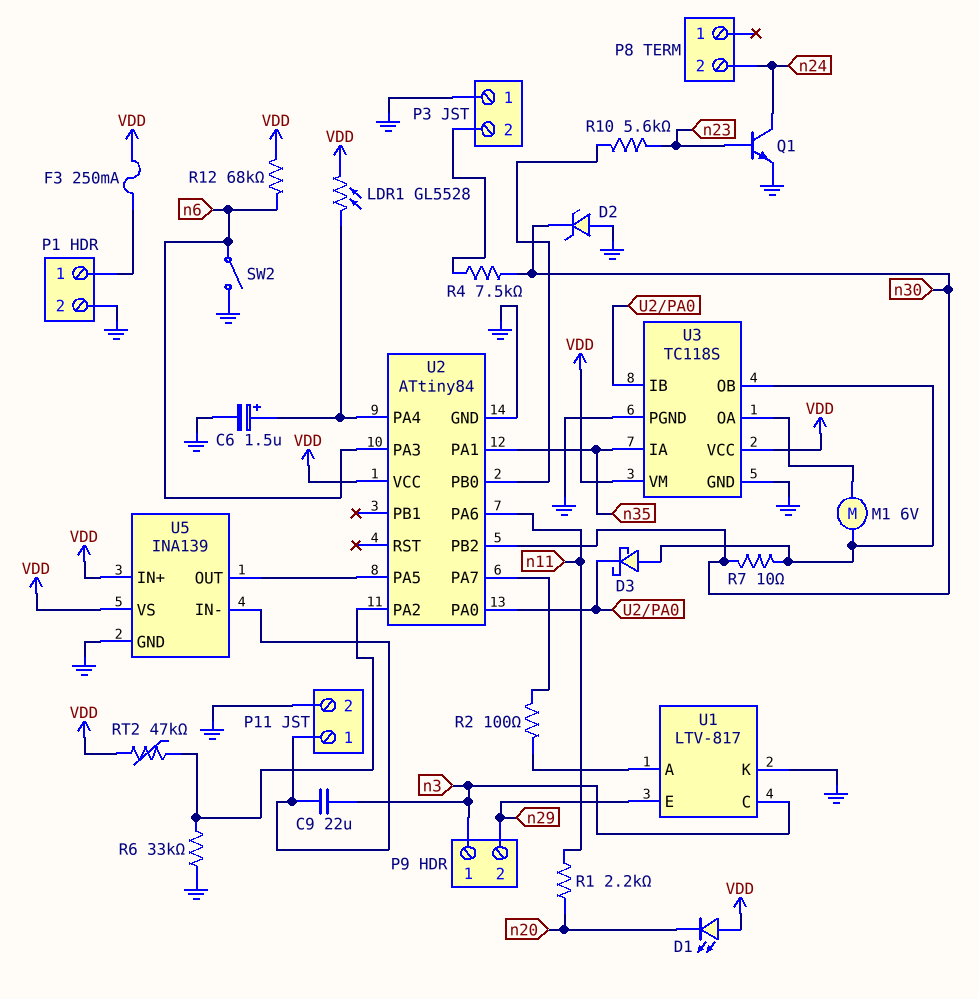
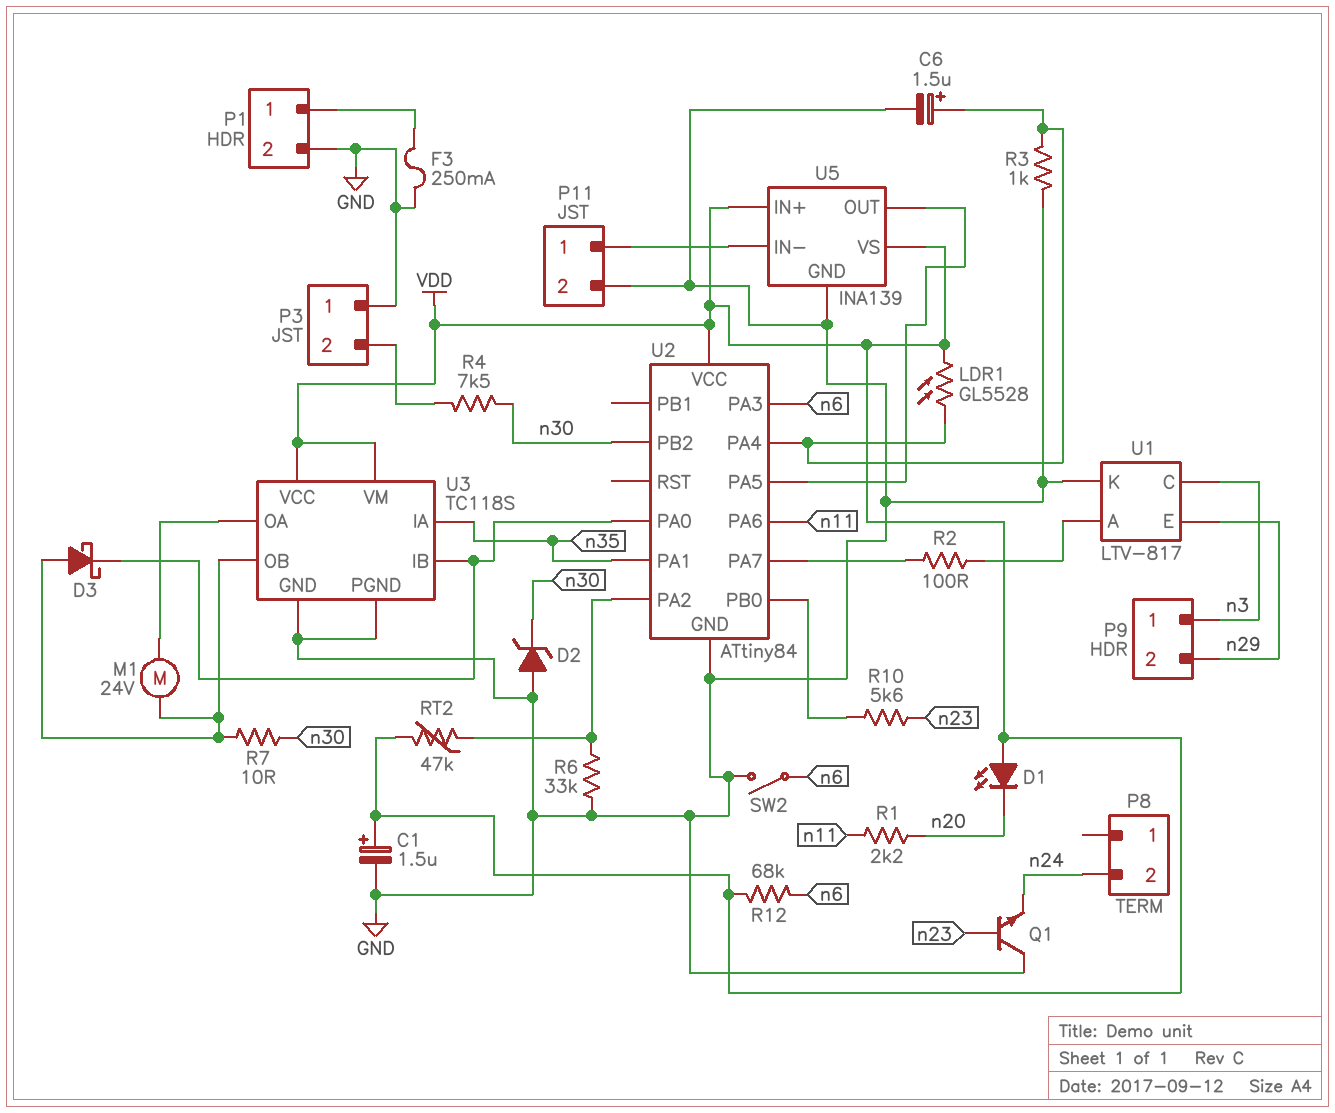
C1: none -> 1.5uF (plus VDD, minus GND)
C9: 22uF (P11/1, n3) -> none
F3: 250mA (P1/1, VDD) -> 250mA (GND, P1/1)
M1: motor 6V (U3/OA, U3/OB) -> motor 24V (U3/OA, U3/OB)
Q1: NPN (B n23, C n24, E GND) -> NPN (B n23, C GND, E n24)
R3: none -> 1k (GND, U2/PA4)

